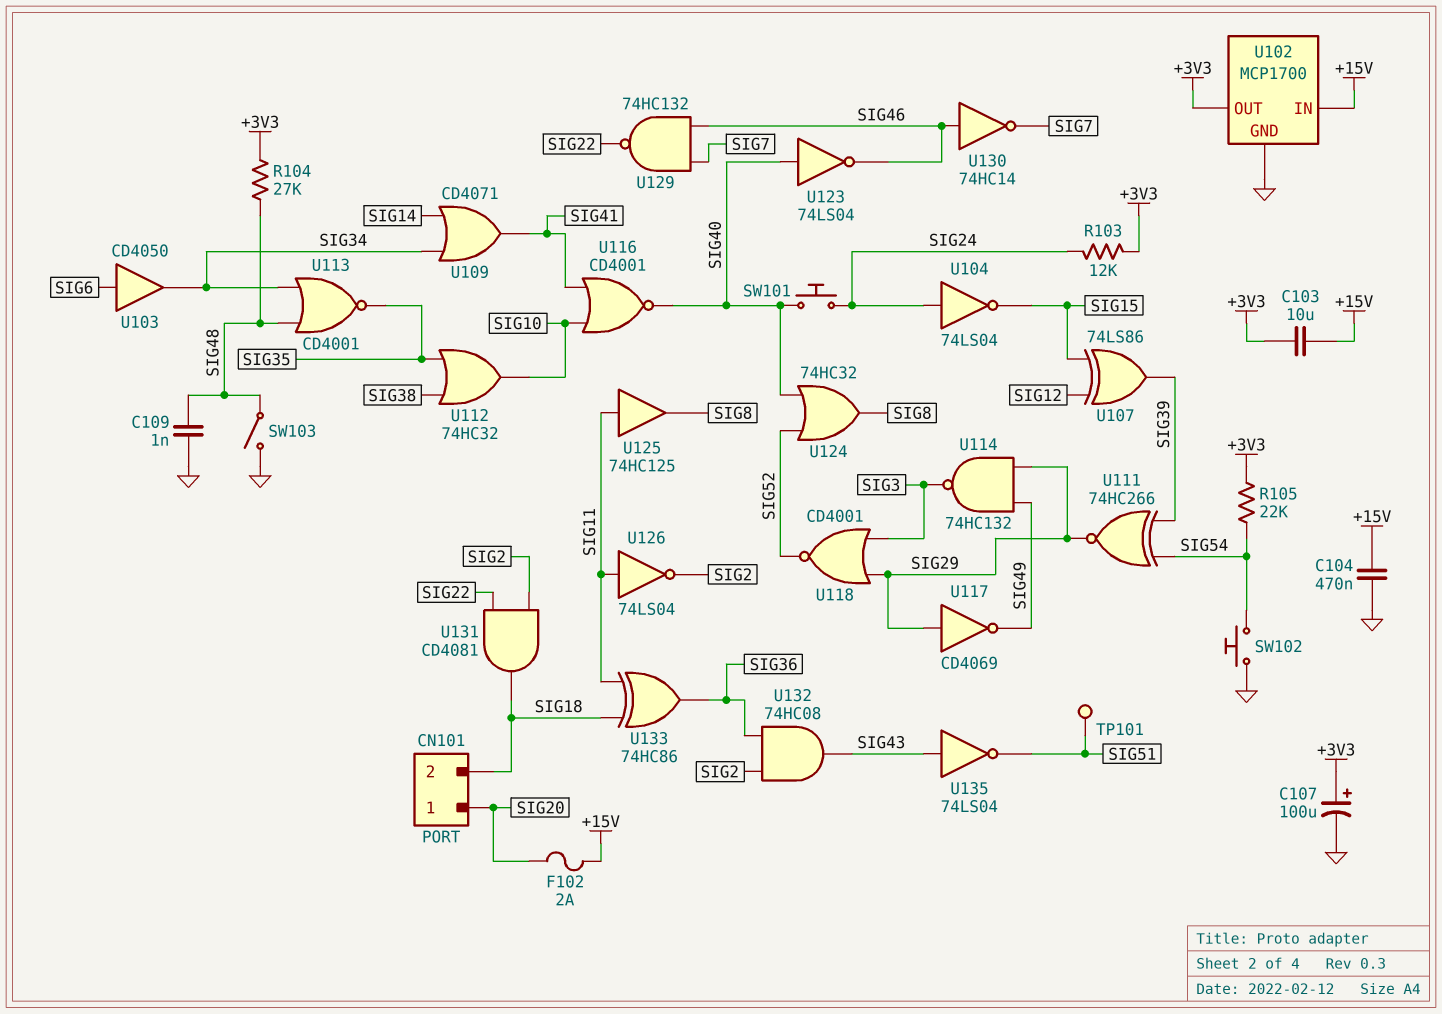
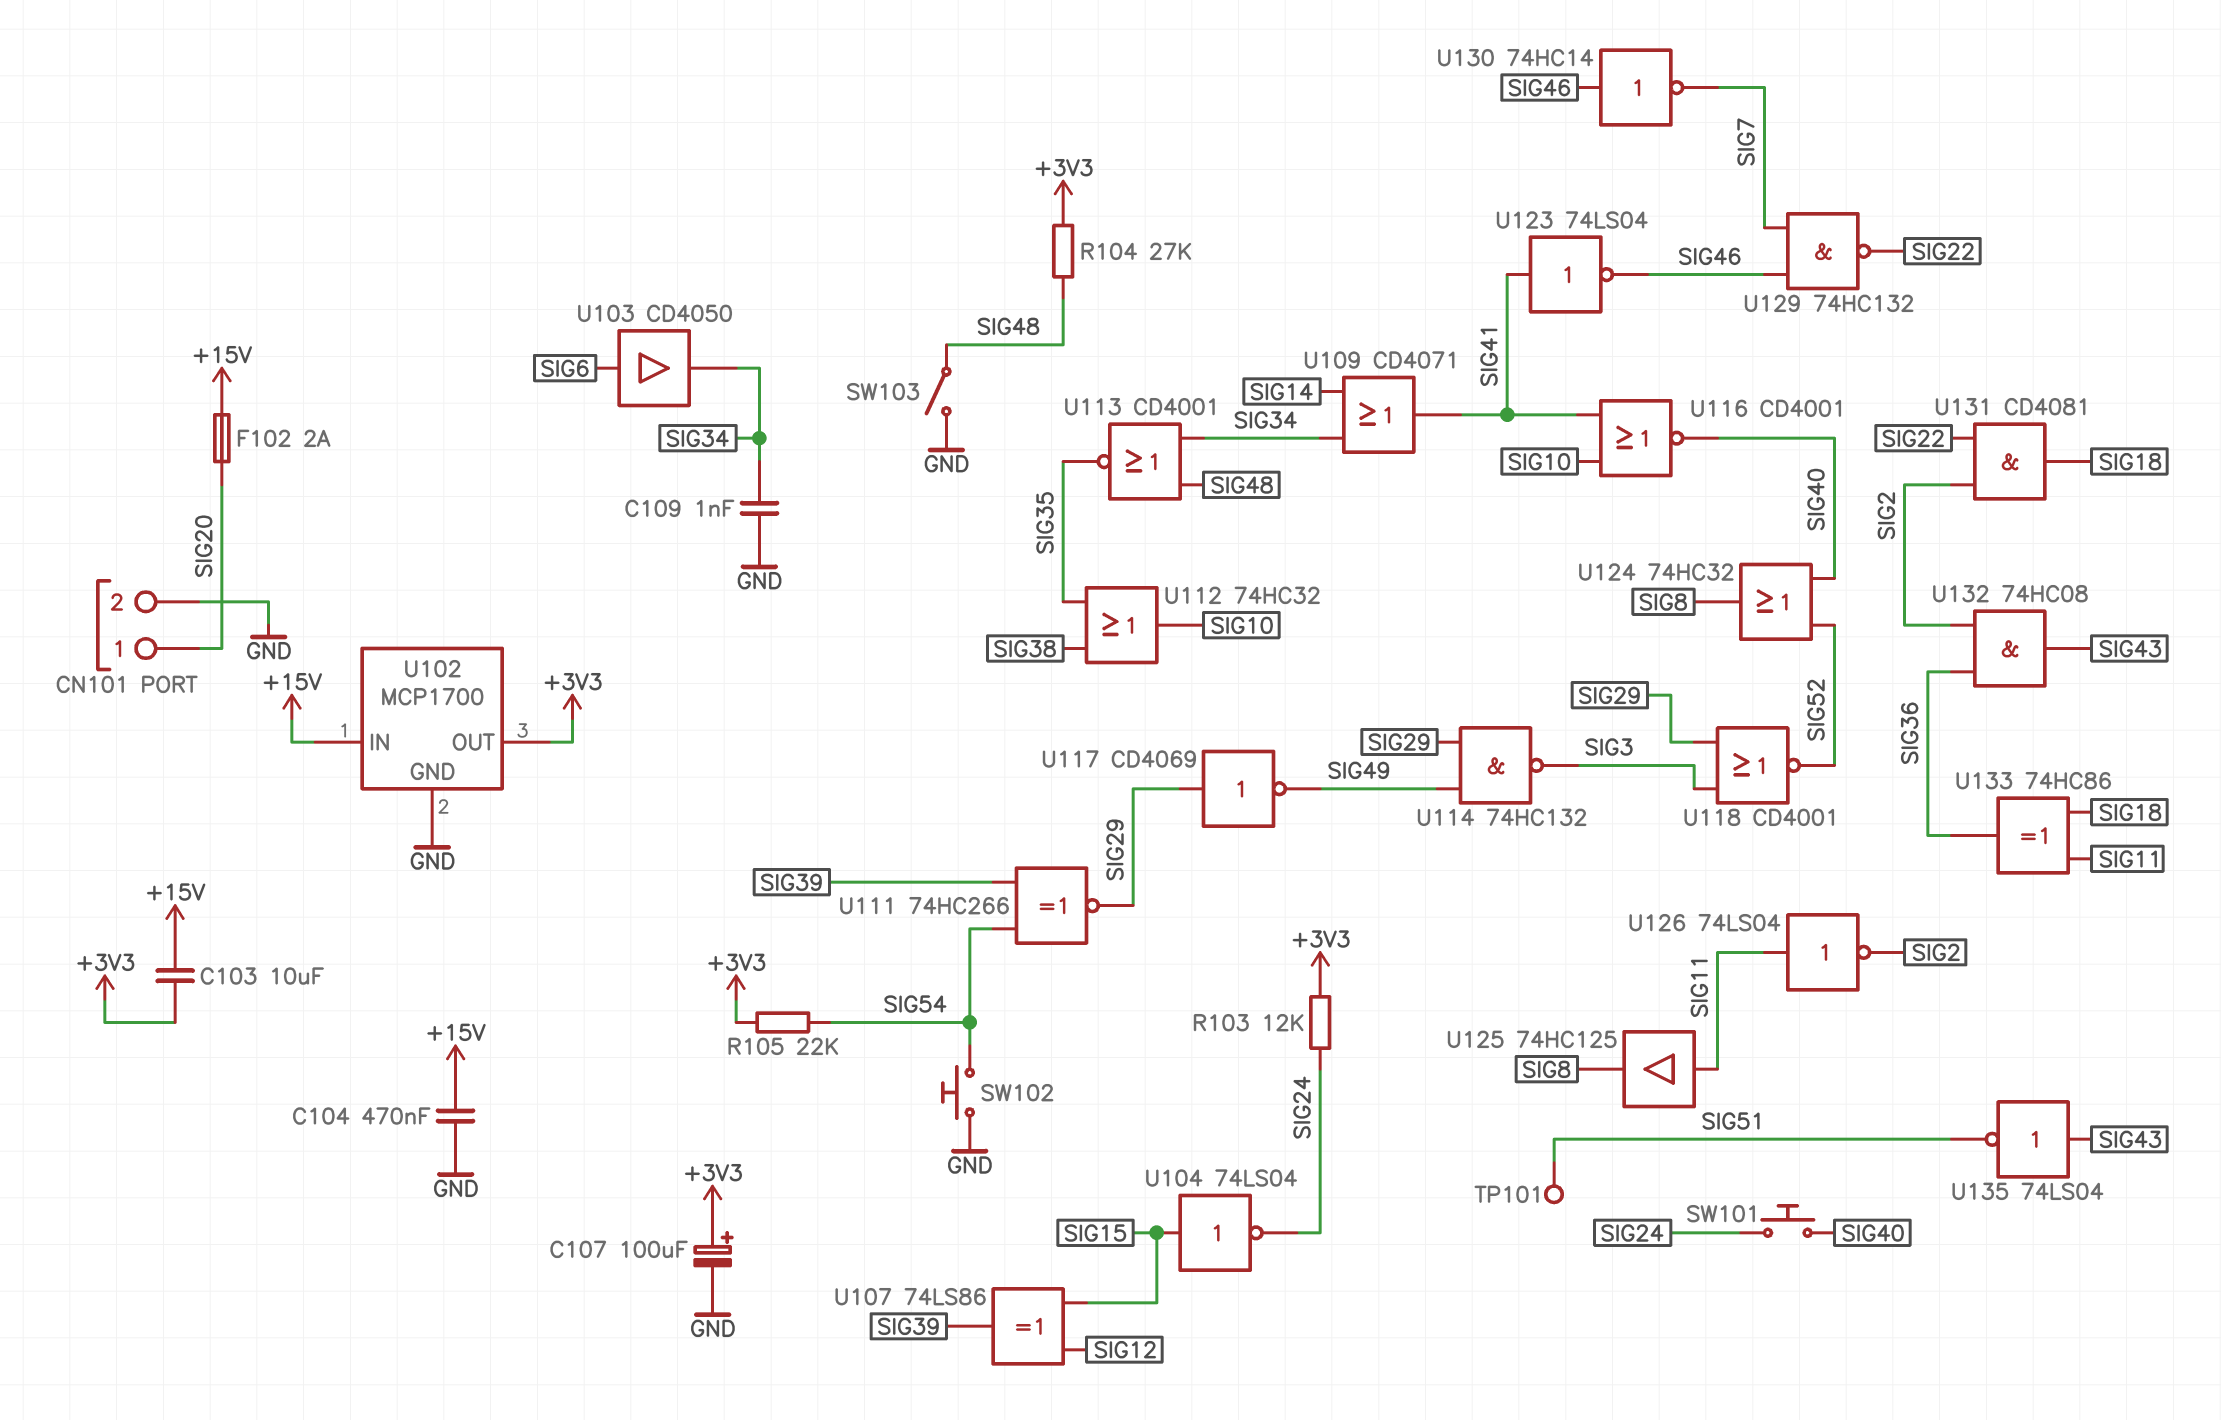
C109: 1nF (GND, SIG48) -> 1nF (GND, SIG34)
CN101 pin 2: SIG18 -> GND
U104: NOT 74LS04 (in SIG24, out SIG15) -> NOT 74LS04 (in SIG15, out SIG24)
U123: NOT 74LS04 (in SIG40, out SIG46) -> NOT 74LS04 (in SIG41, out SIG46)

